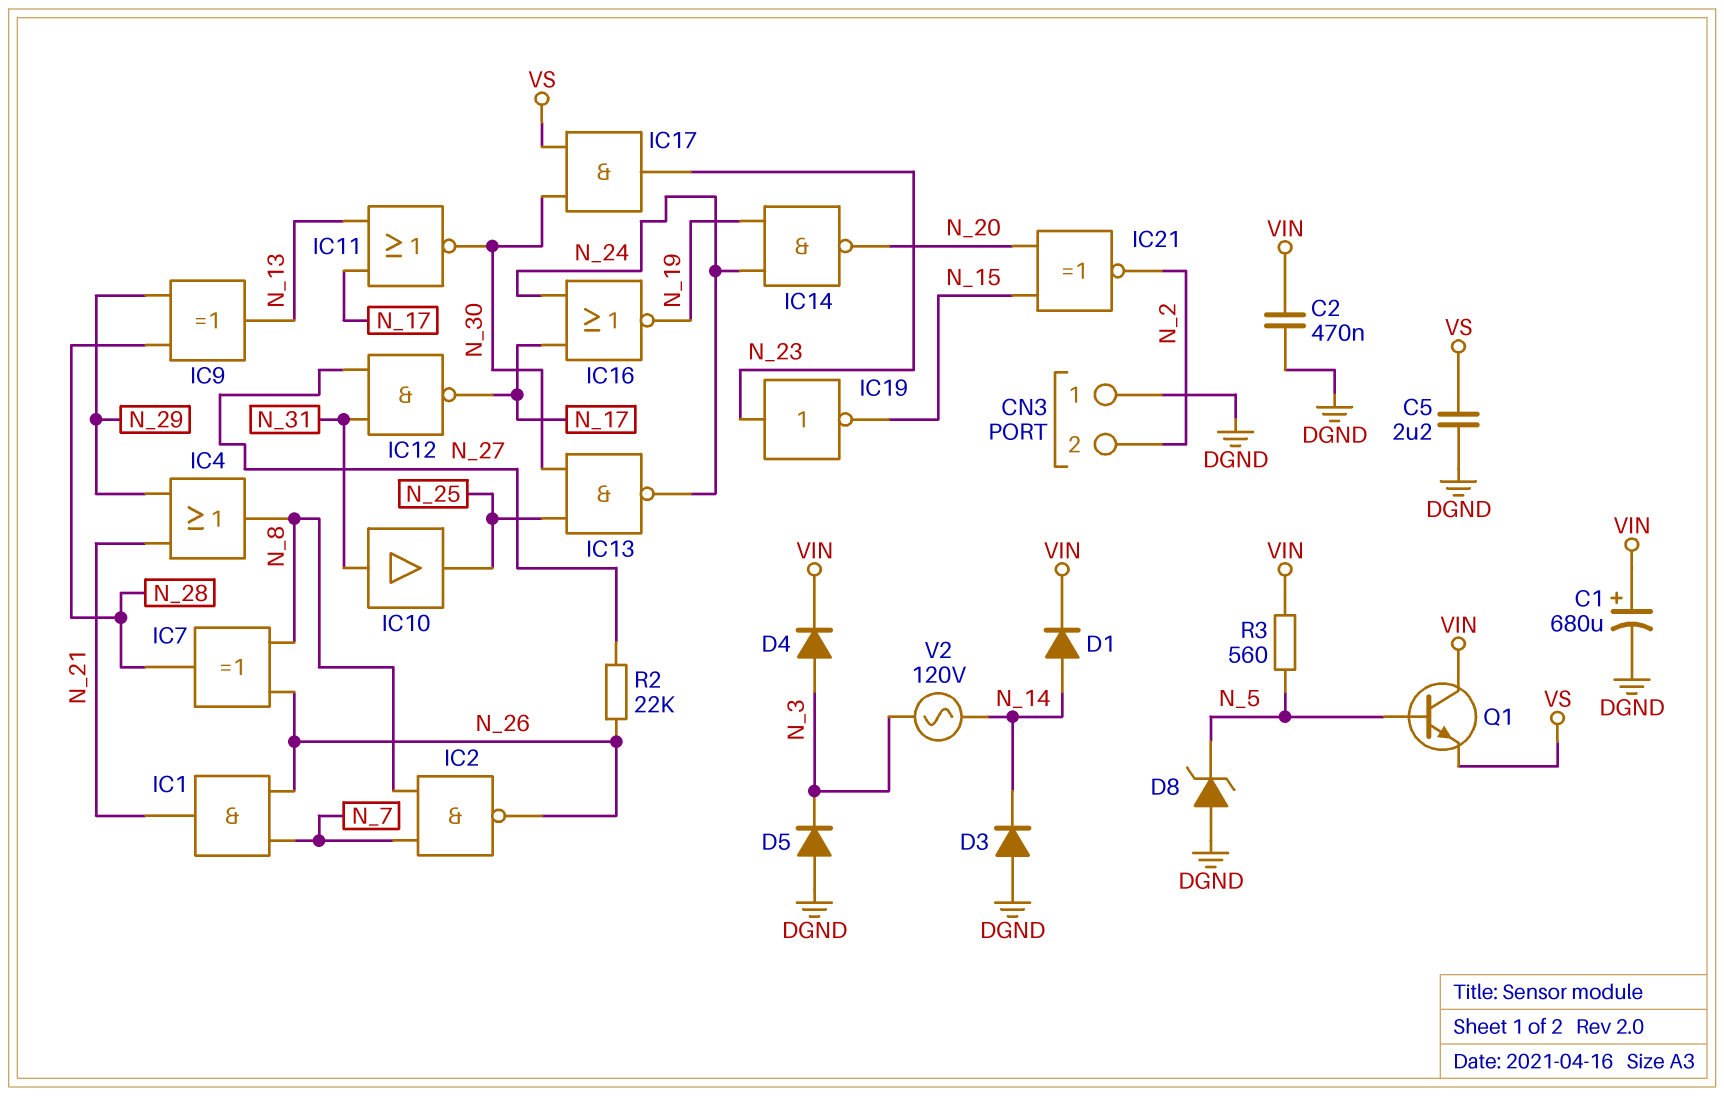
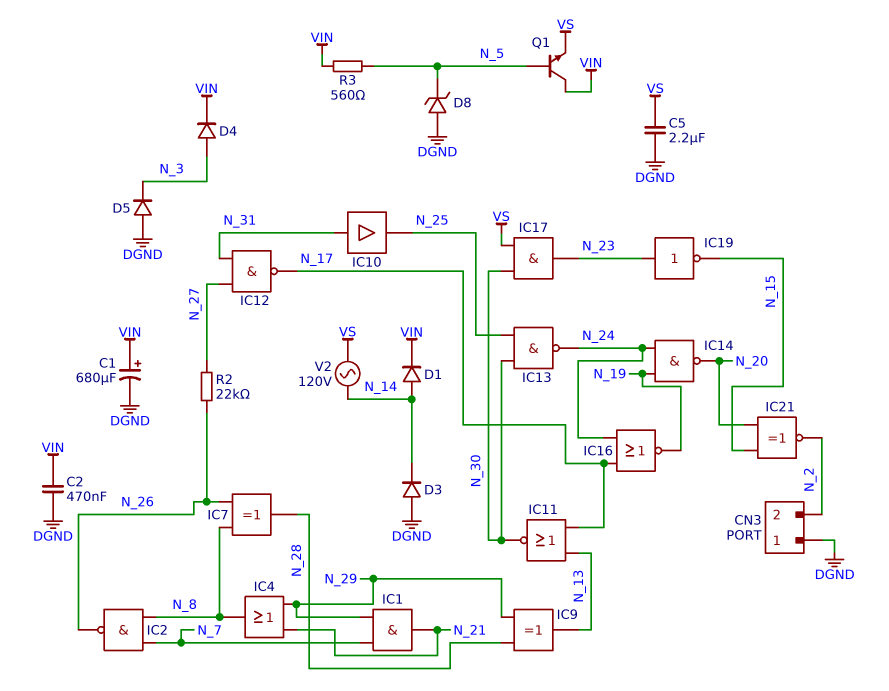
IC1: AND (in N_7, in N_26, out N_21) -> AND (in N_7, in N_29, out N_21)
V2: AC 120V (N_3, N_14) -> AC 120V (N_14, VS)

